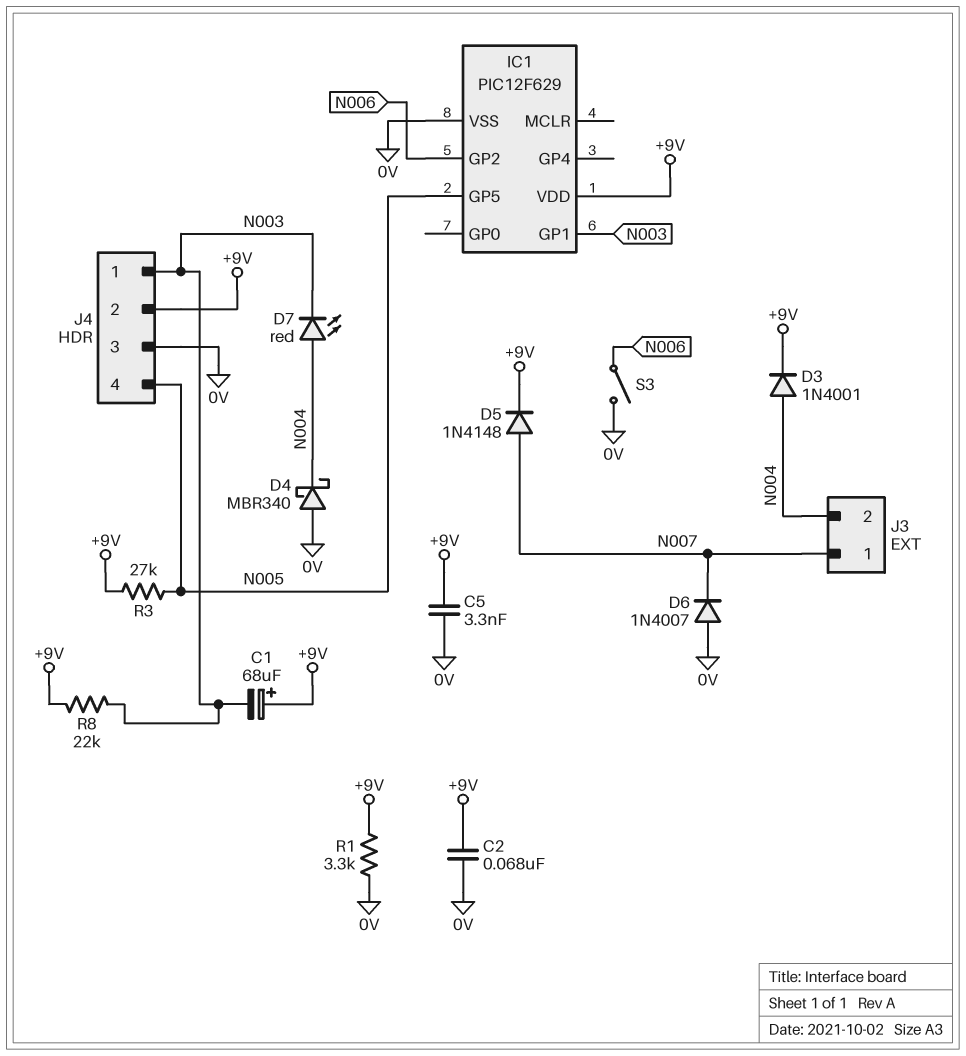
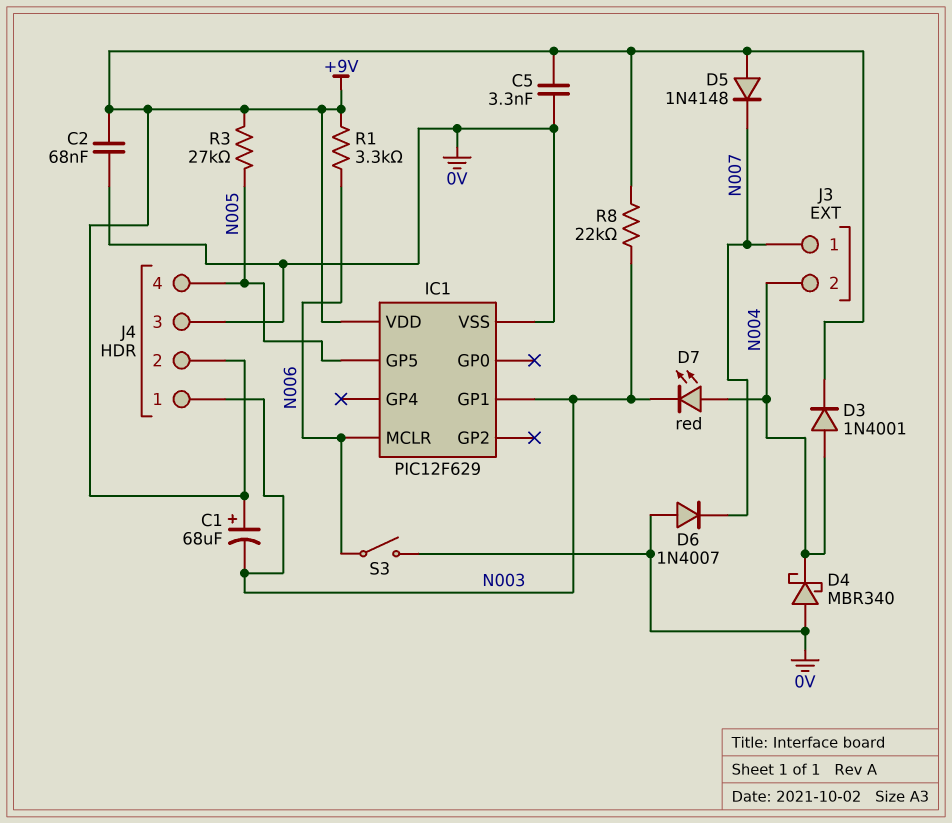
D5: diode 1N4148 (A N007, K +9V) -> diode 1N4148 (A +9V, K N007)
IC1 pin GP2: N006 -> none
IC1 pin MCLR: none -> N006
R1: 3.3k (+9V, 0V) -> 3.3k (+9V, N006)

